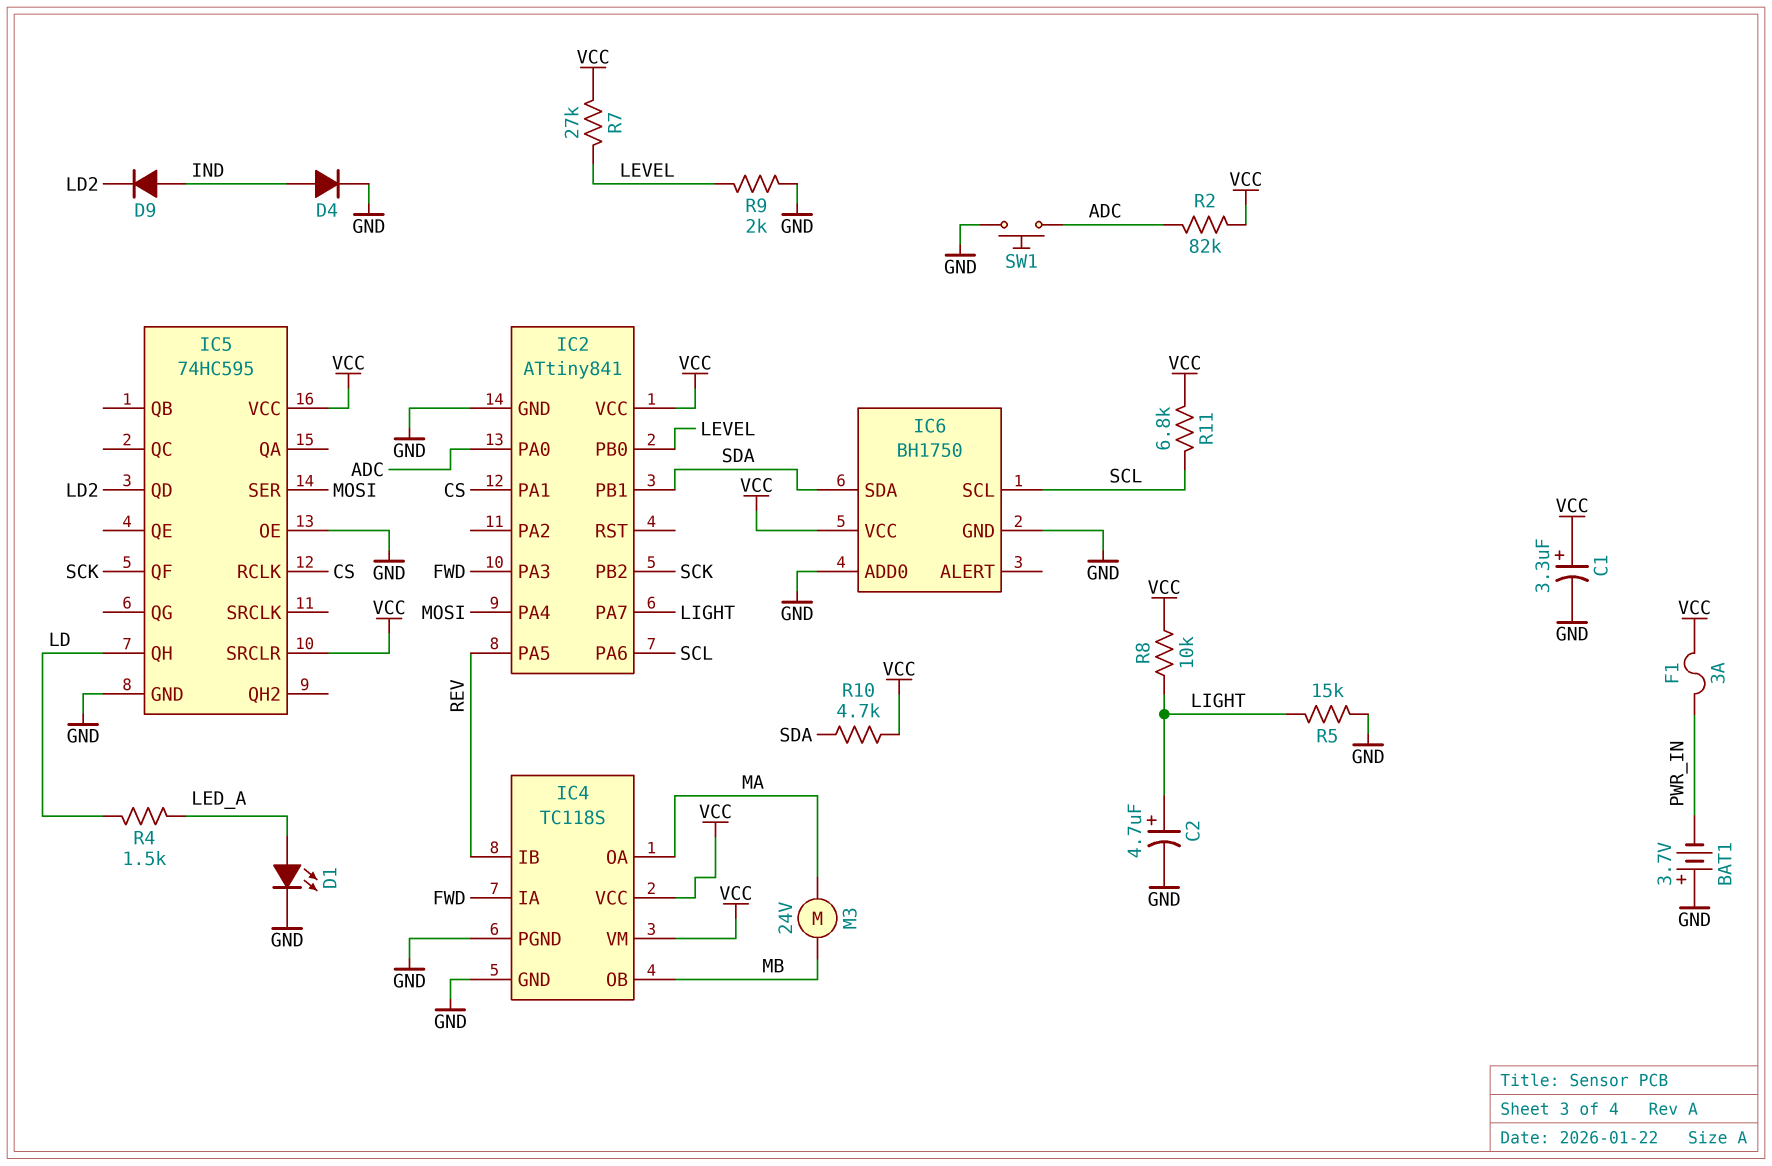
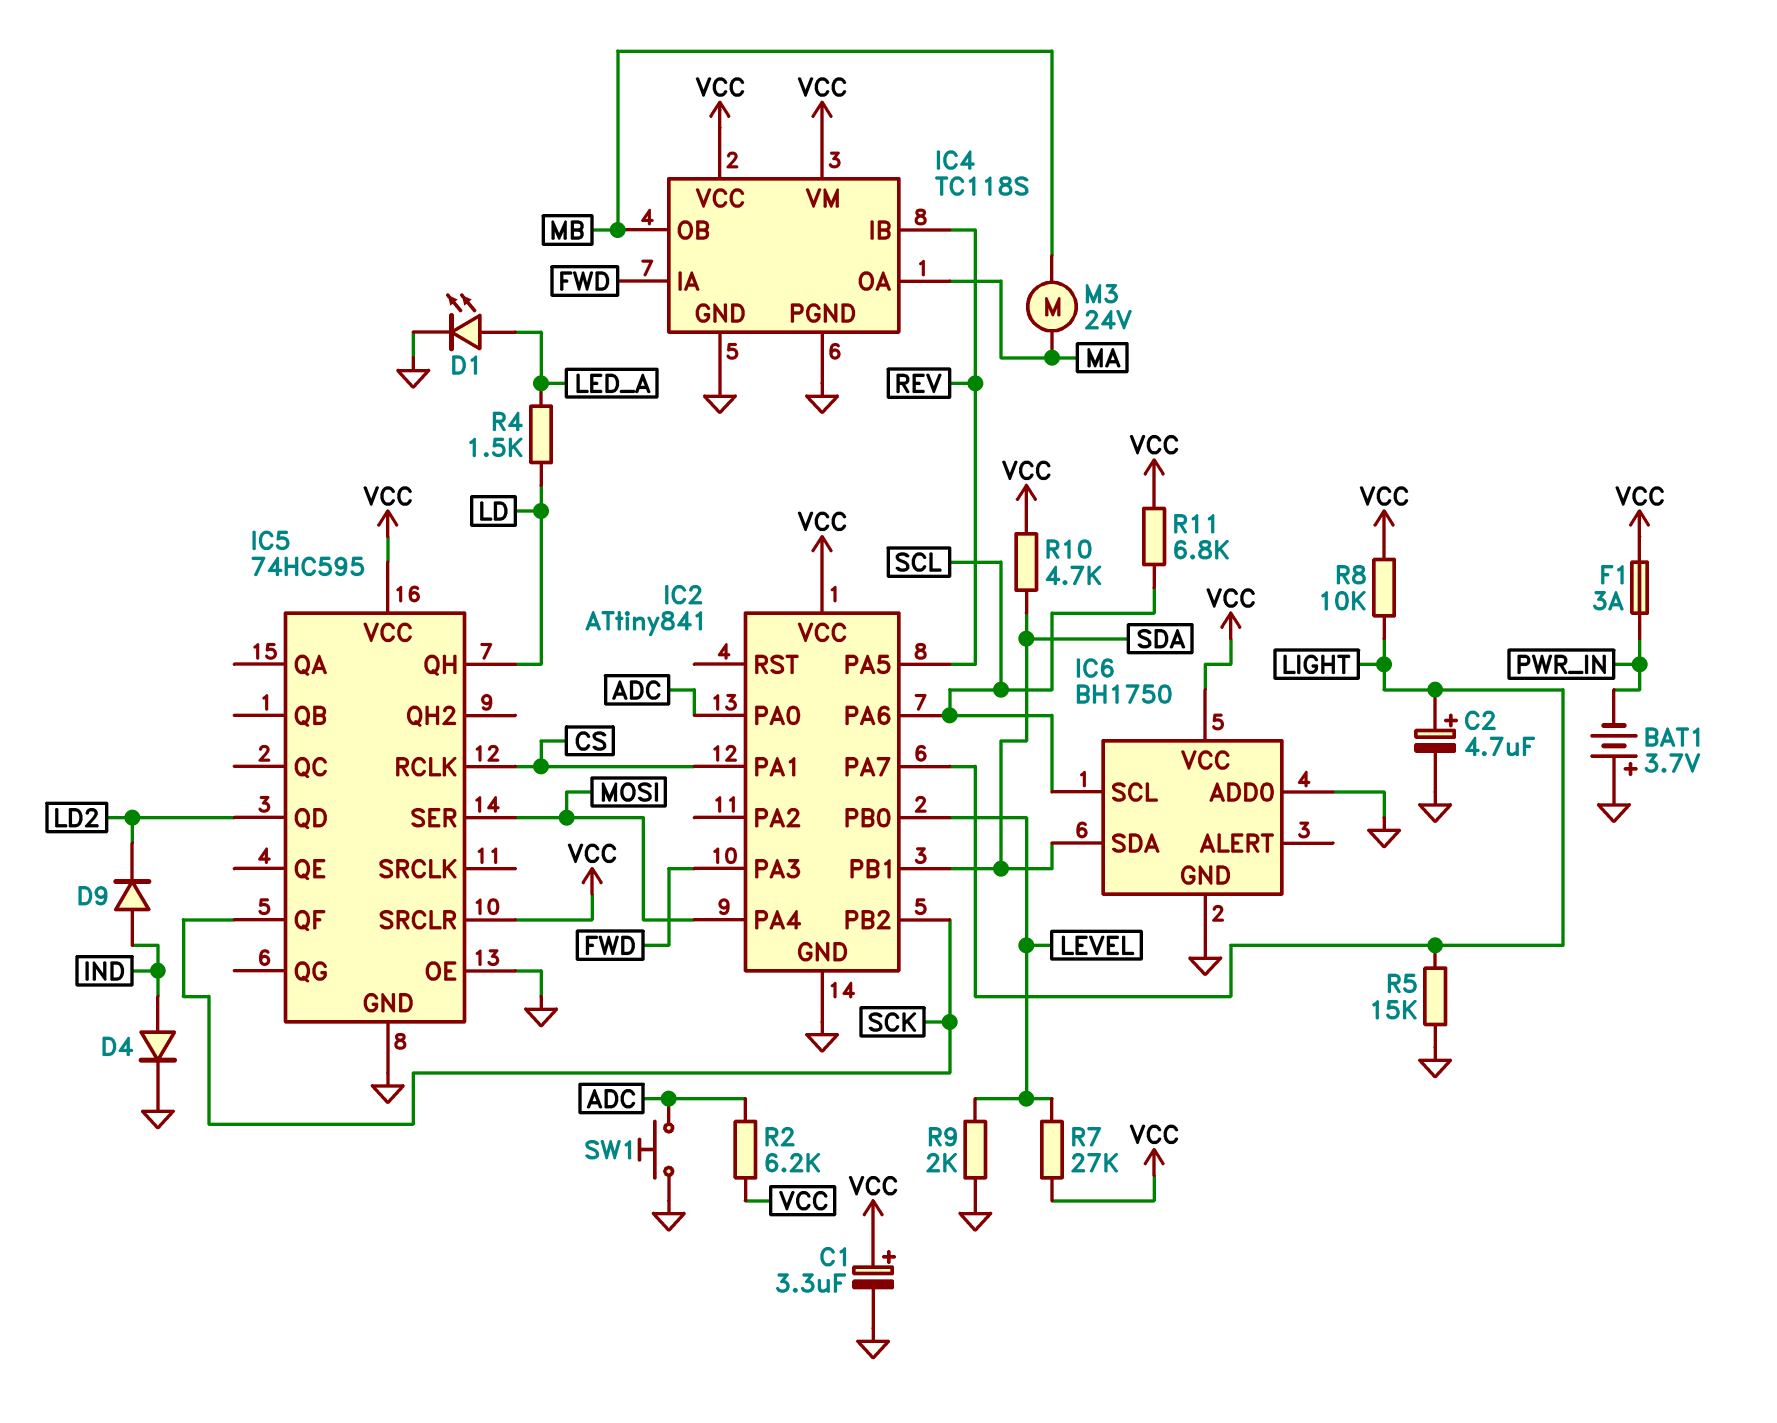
R2: 82k (ADC, VCC) -> 6.2k (ADC, VCC)

